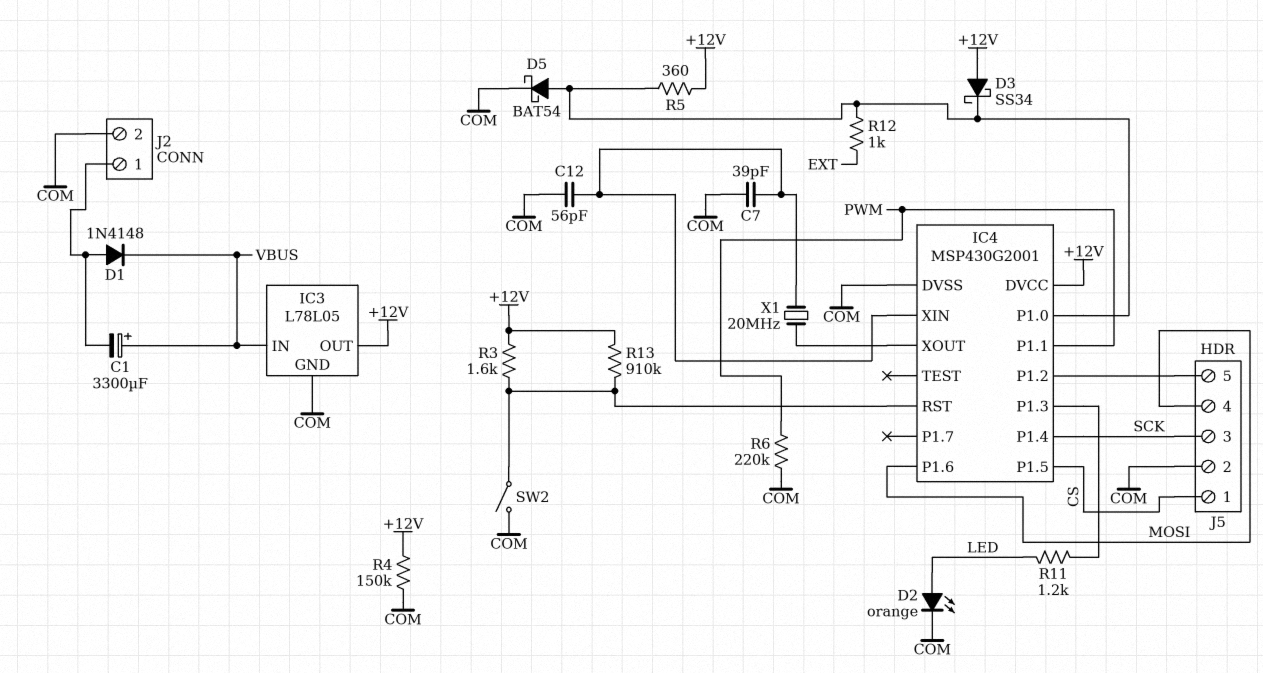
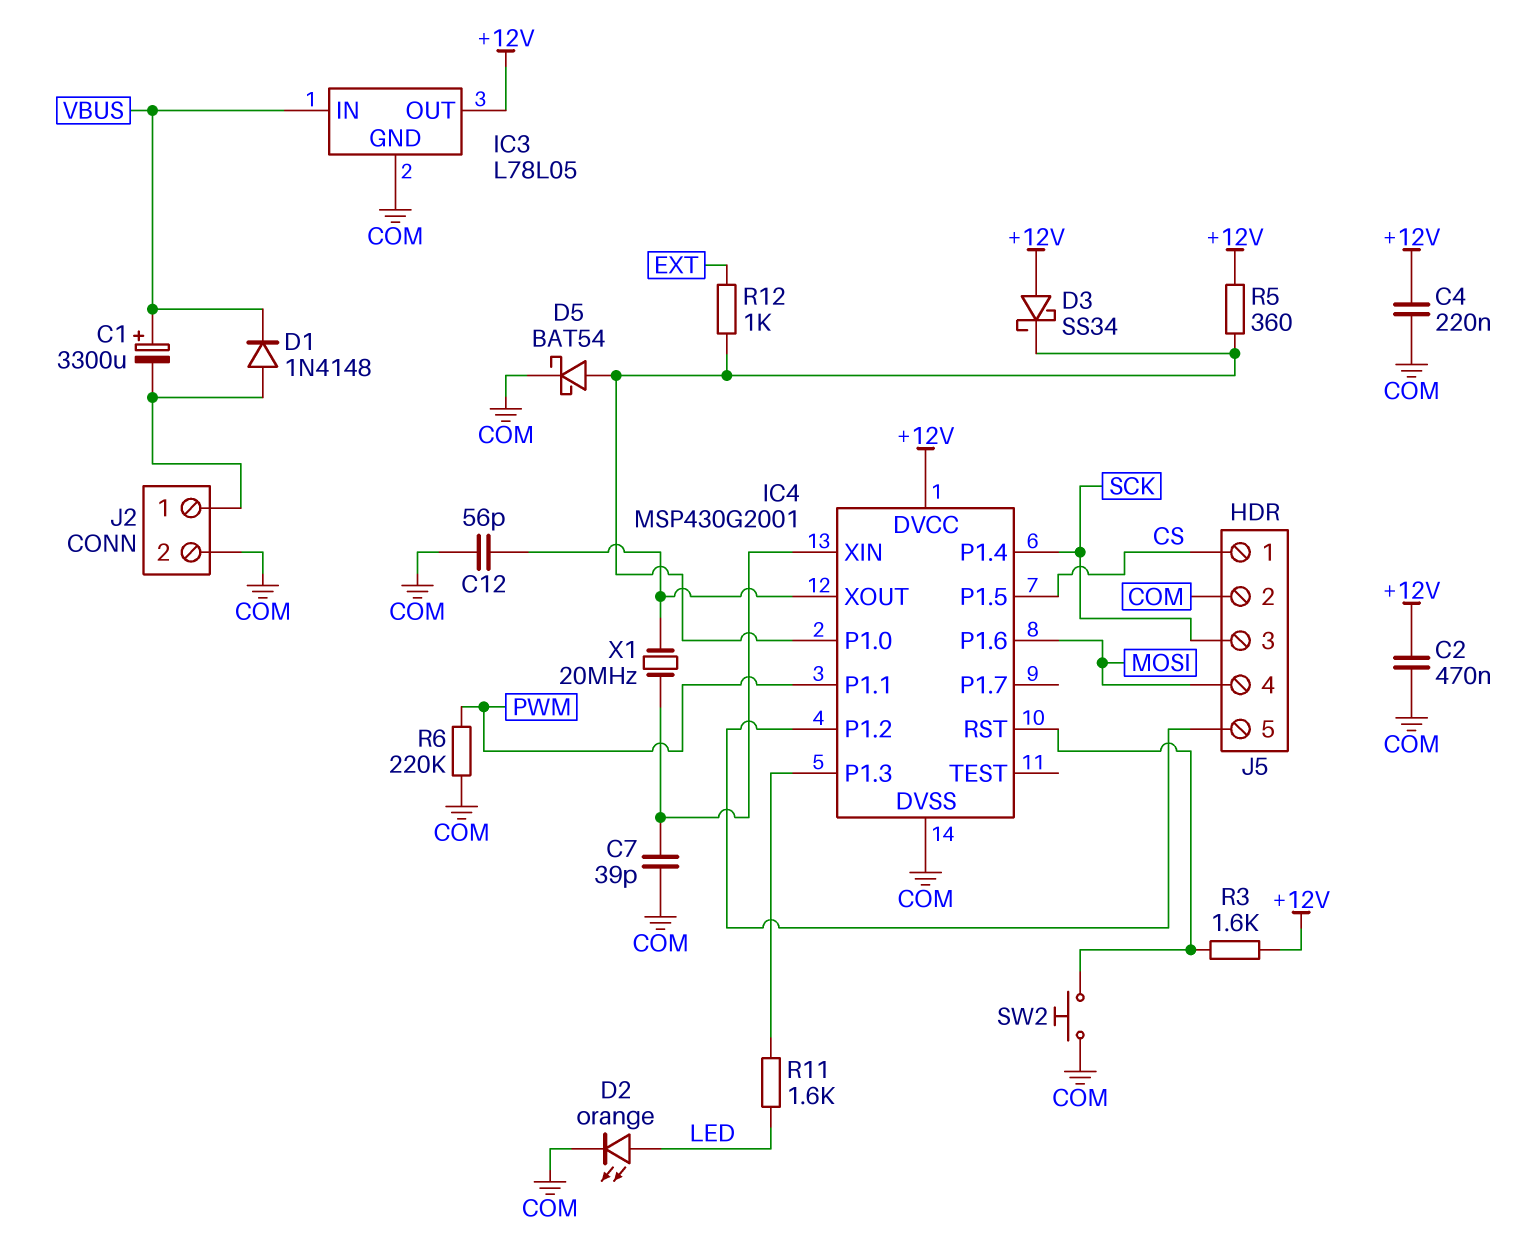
C2: none -> 470nF (+12V, COM)
C4: none -> 220nF (+12V, COM)
C12: 56pF (COM, IC4/XIN) -> 56pF (COM, IC4/XOUT)
R4: 150k (+12V, COM) -> none
R11: 1.2k (IC4/P1.3, LED) -> 1.6k (IC4/P1.3, LED)
R13: 910k (+12V, IC4/RST) -> none
SW2: switch (COM, IC4/RST) -> button (COM, IC4/RST)

